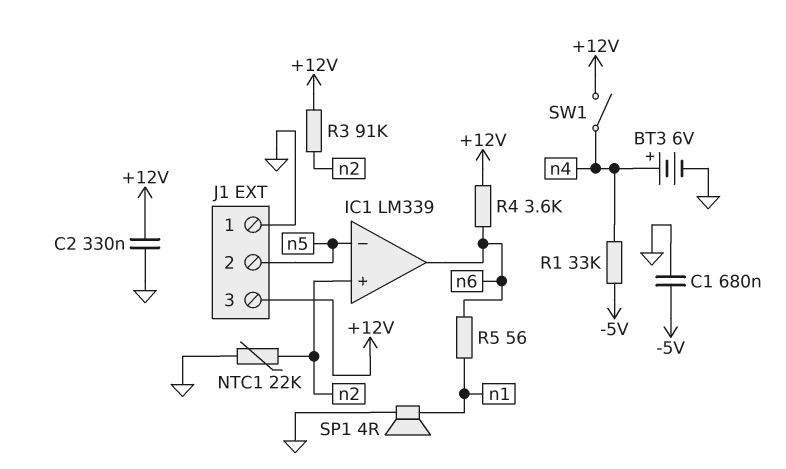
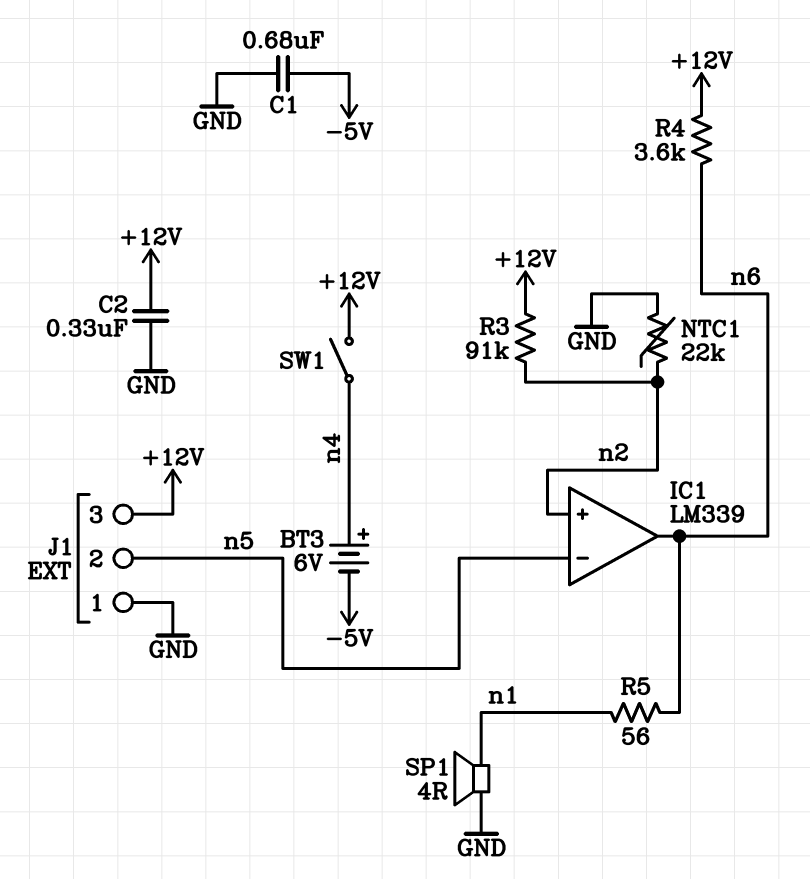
BT3: 6V (plus n4, minus GND) -> 6V (plus n4, minus -5V)
R1: 33k (-5V, n4) -> none

